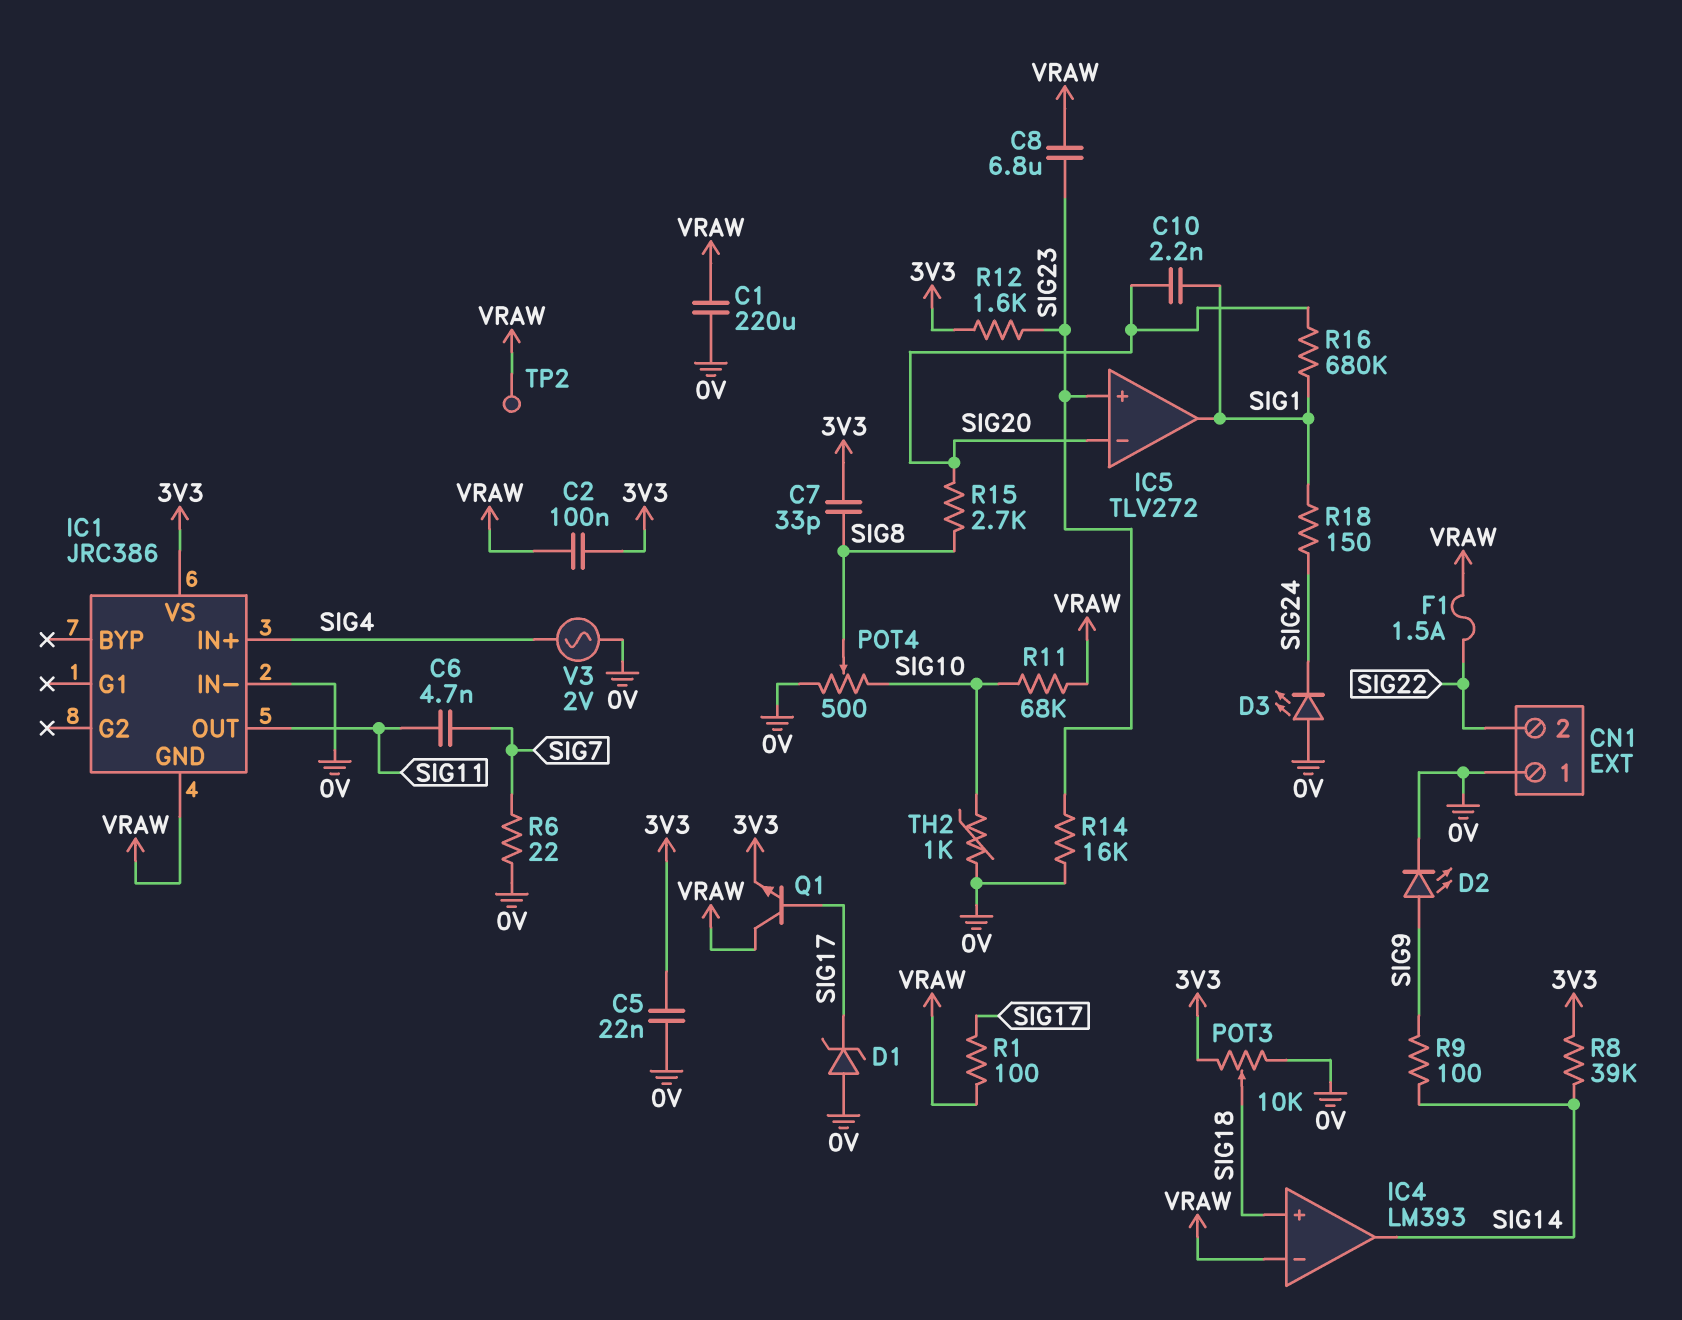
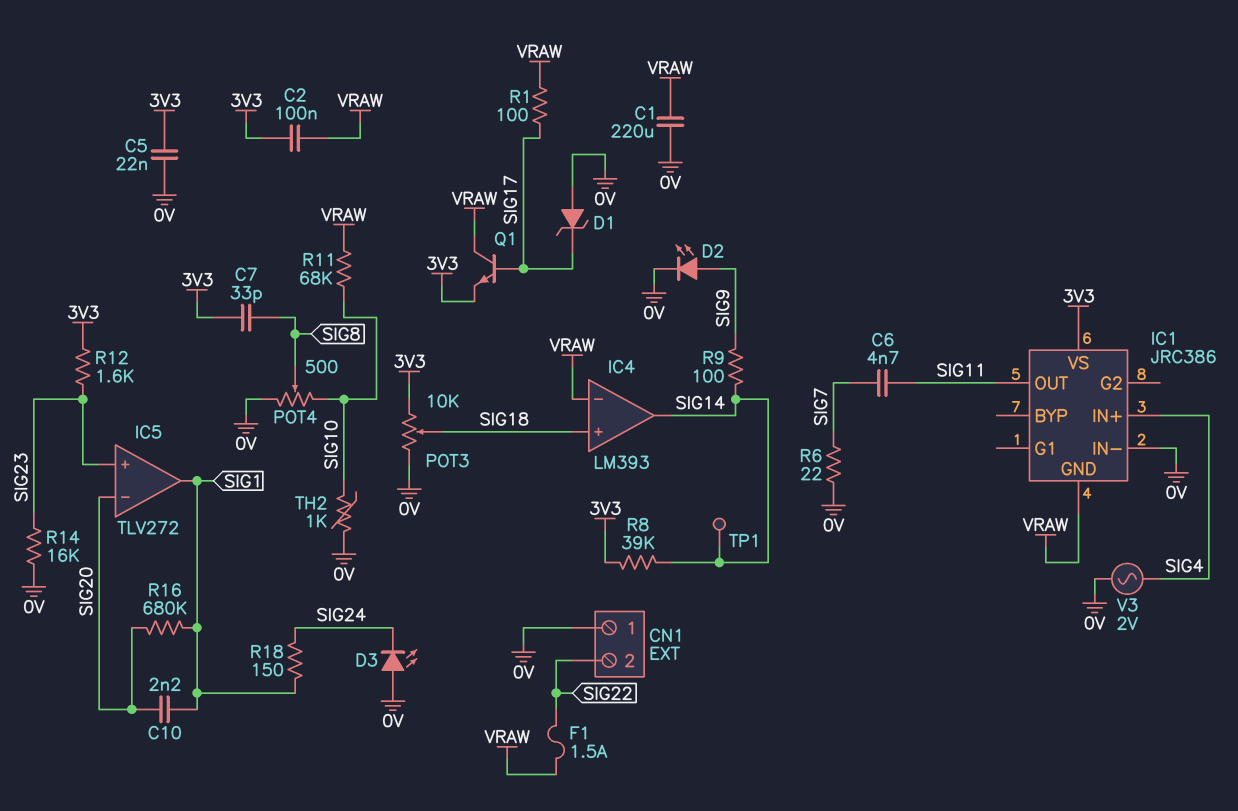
C8: 6.8uF (SIG23, VRAW) -> none
R15: 2.7k (SIG8, SIG20) -> none
TP1: none -> test point (SIG14)
TP2: test point (VRAW) -> none

